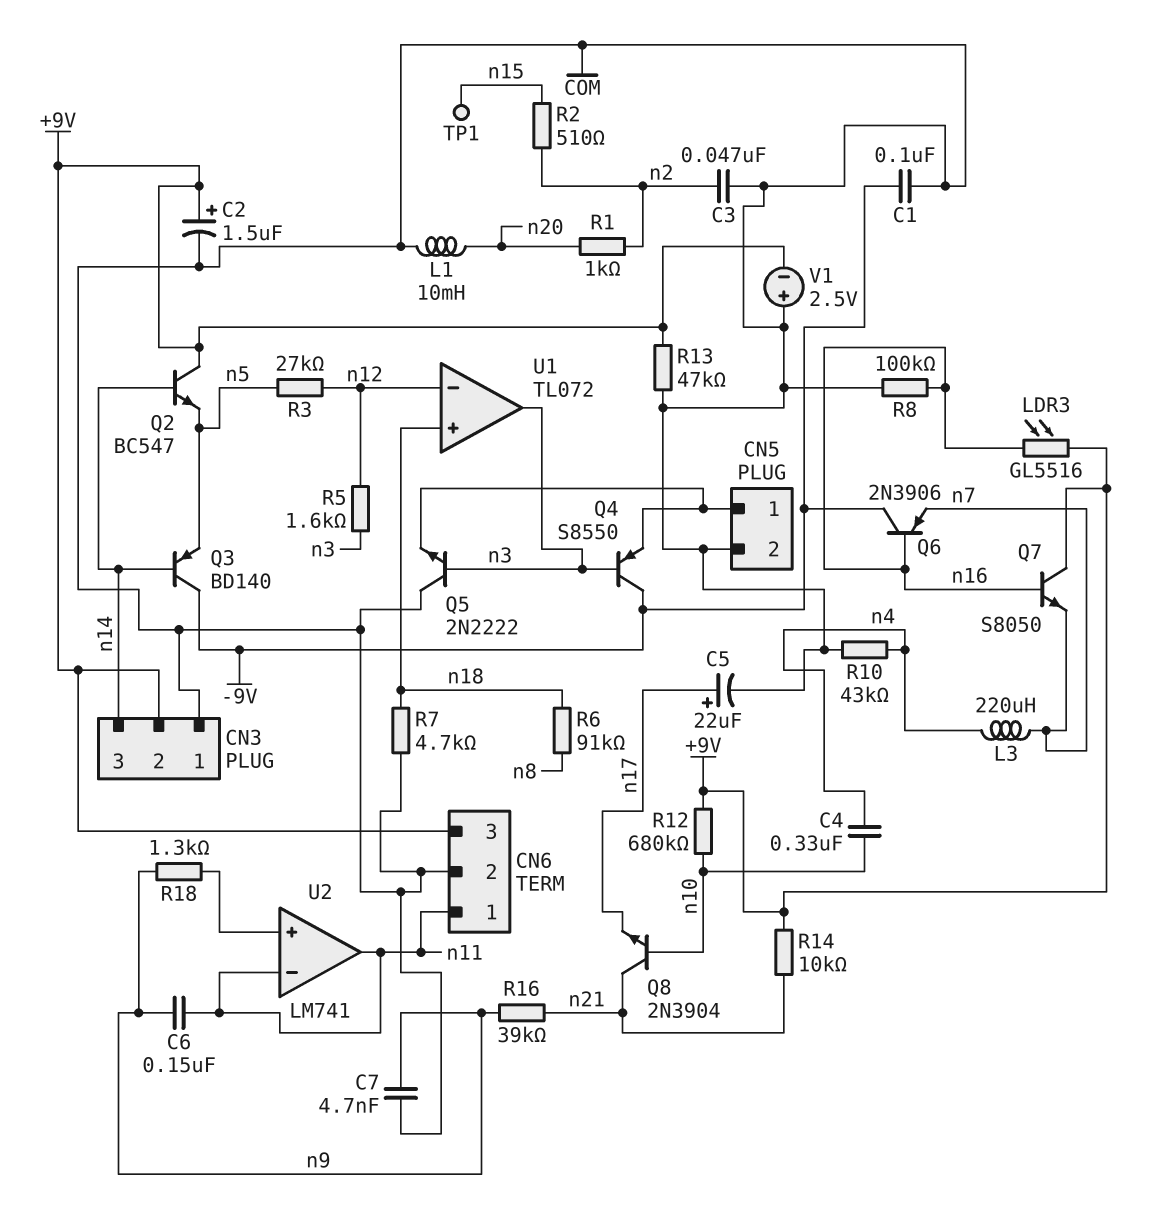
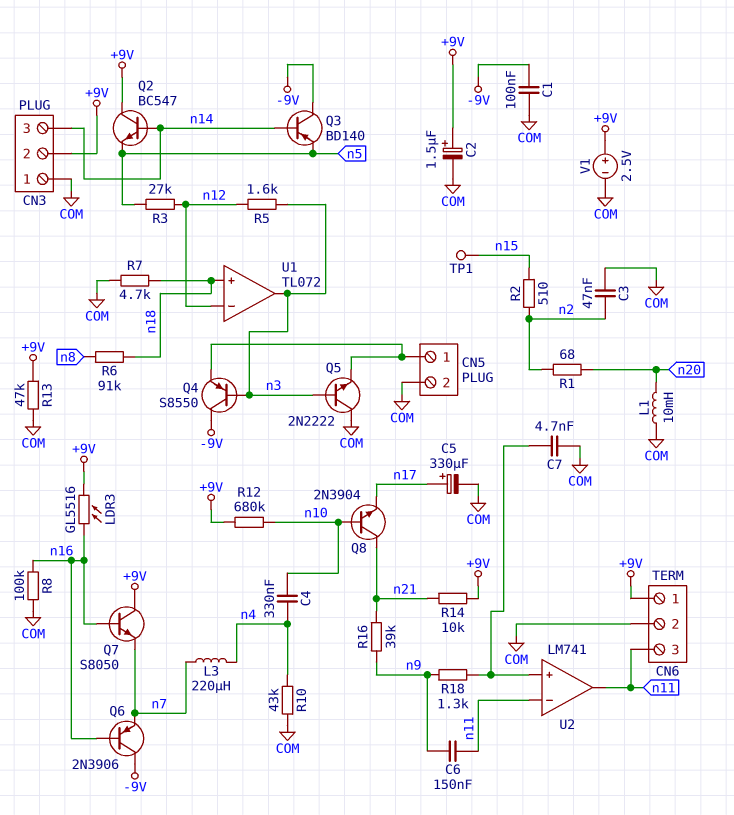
C5: 22uF (plus n17, minus COM) -> 330uF (plus n17, minus COM)
C7: 4.7nF (COM, n9) -> 4.7nF (COM, U2/in+)
CN6 pin 1: n11 -> +9V
CN6 pin 3: +9V -> n11
R1: 1k (n2, n20) -> 68 (n2, n20)
V1: 2.5V (plus COM, minus +9V) -> 2.5V (plus +9V, minus COM)

